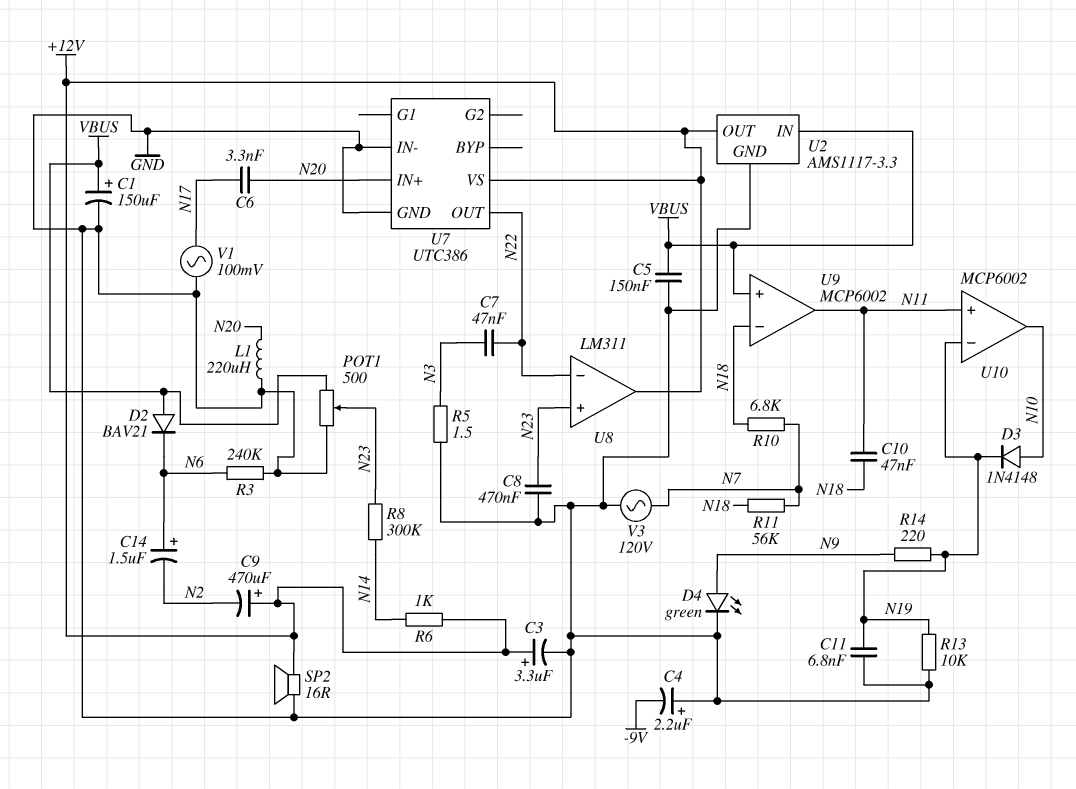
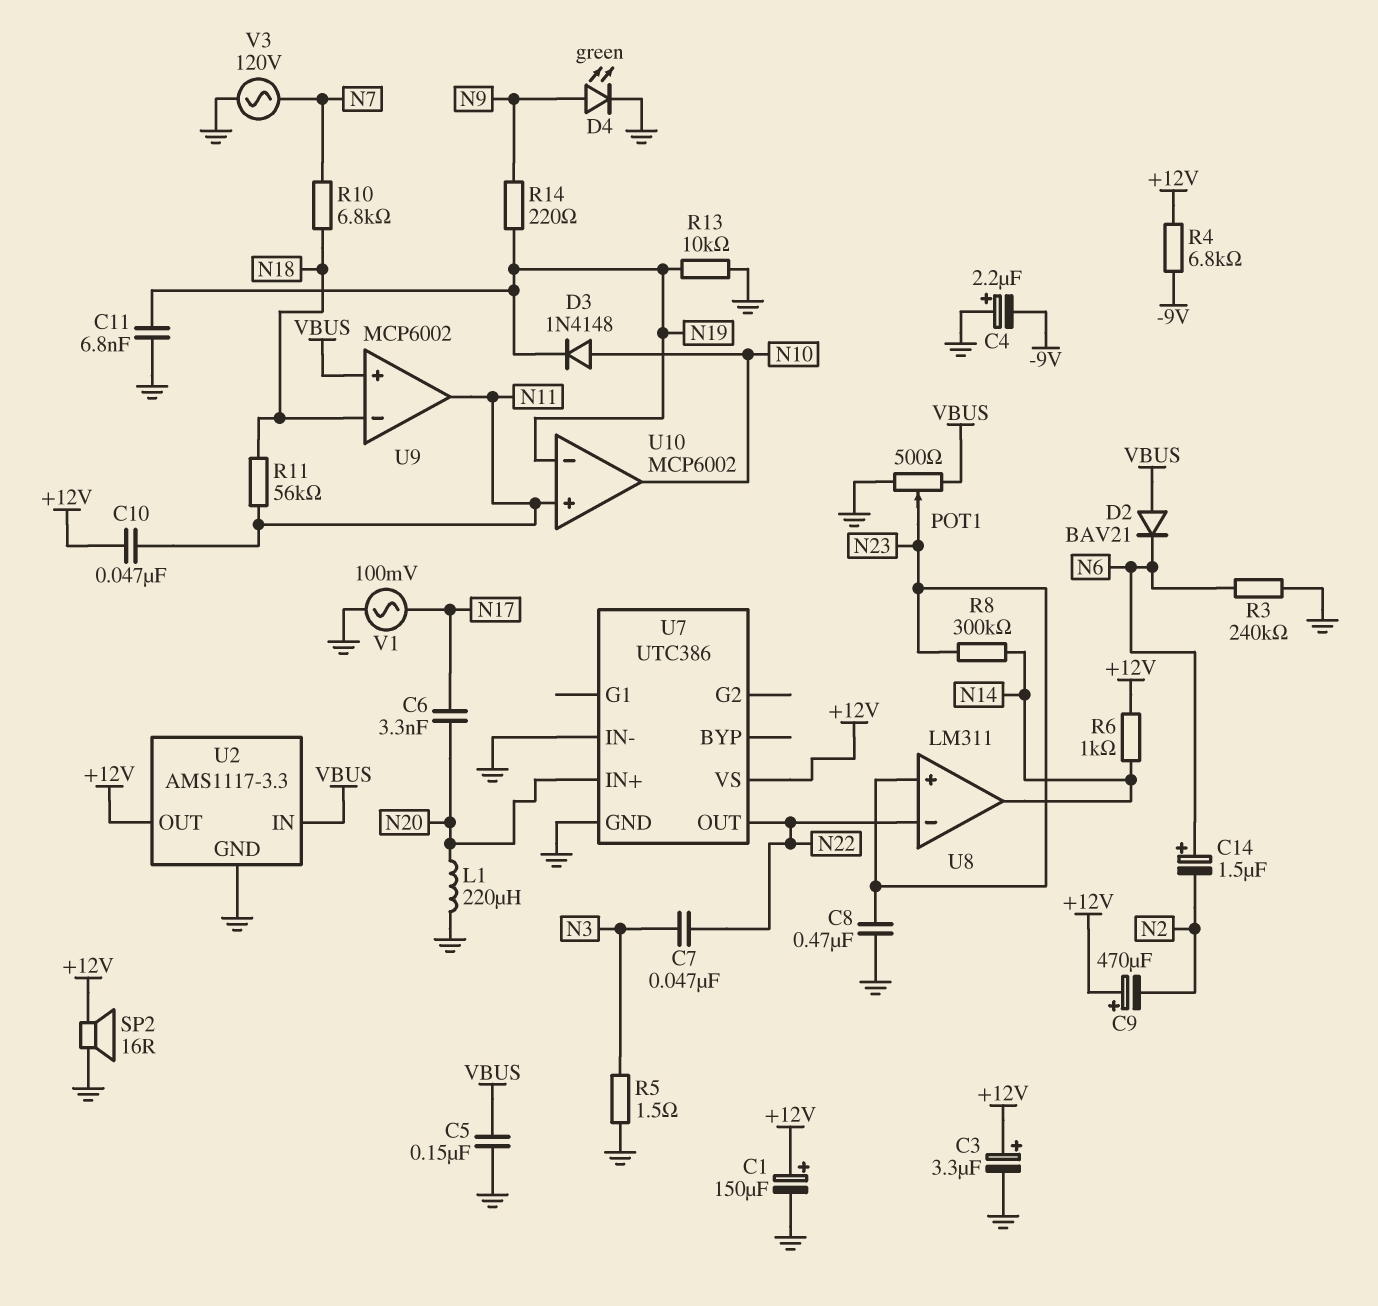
C1: 150uF (plus VBUS, minus GND) -> 150uF (plus +12V, minus GND)
C10: 47nF (N11, N18) -> 47nF (+12V, N11)
R4: none -> 6.8k (+12V, -9V)
R11: 56k (N7, N18) -> 56k (N11, N18)
U8 pin out: +12V -> N14

